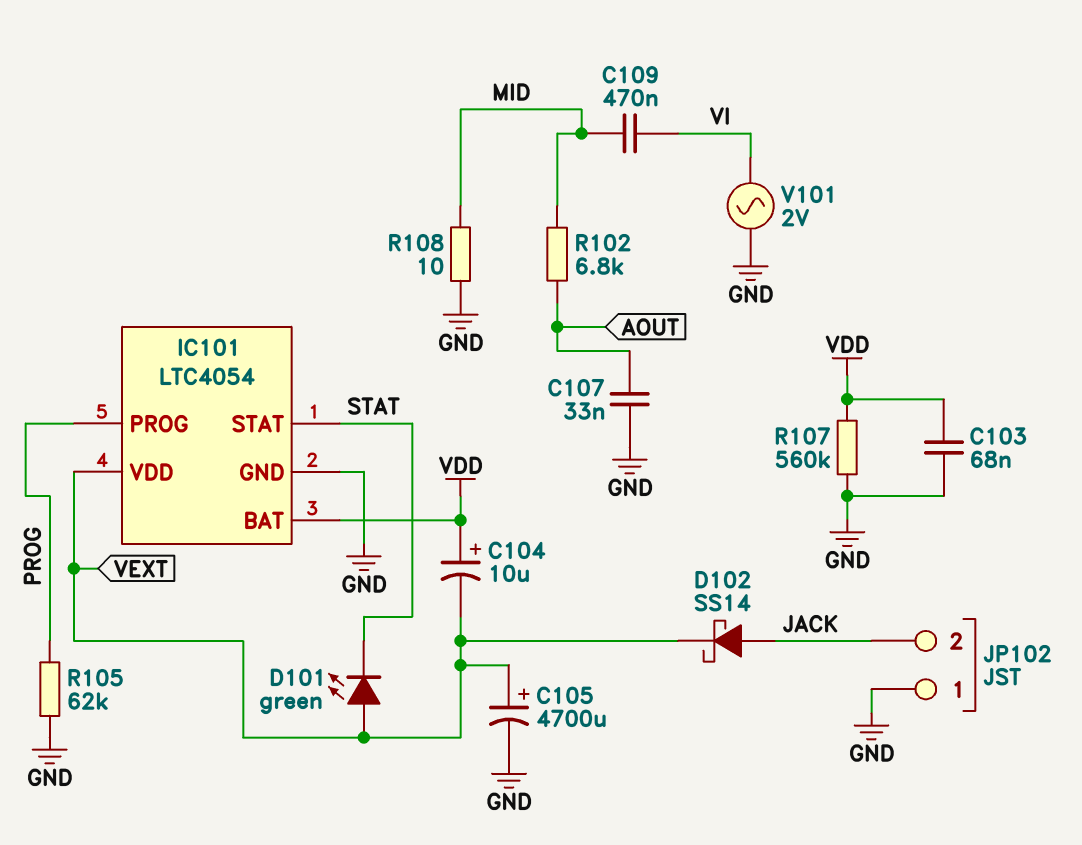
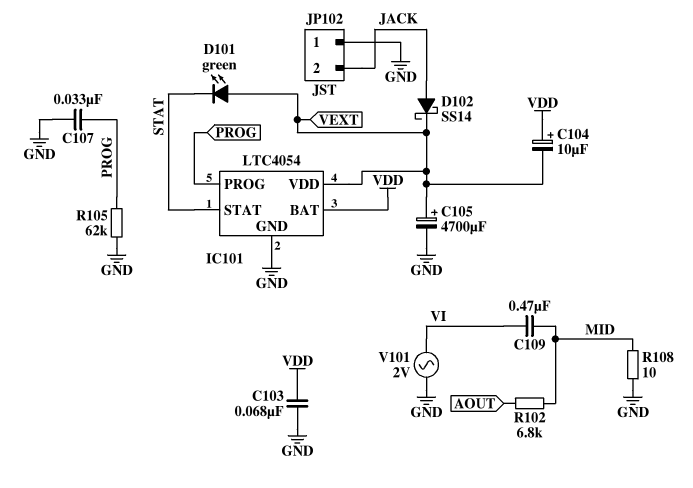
C107: 33nF (AOUT, GND) -> 33nF (GND, PROG)
R107: 560k (GND, VDD) -> none

